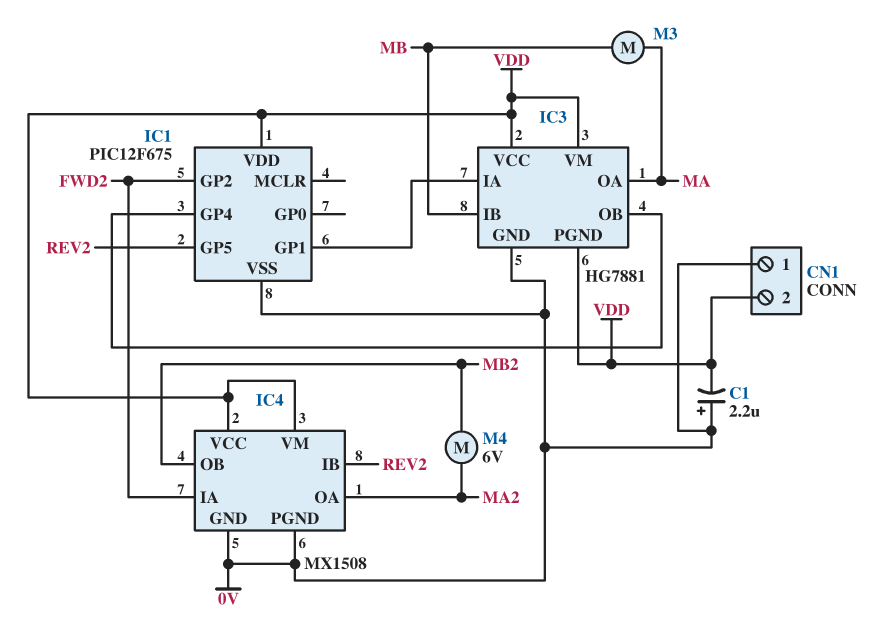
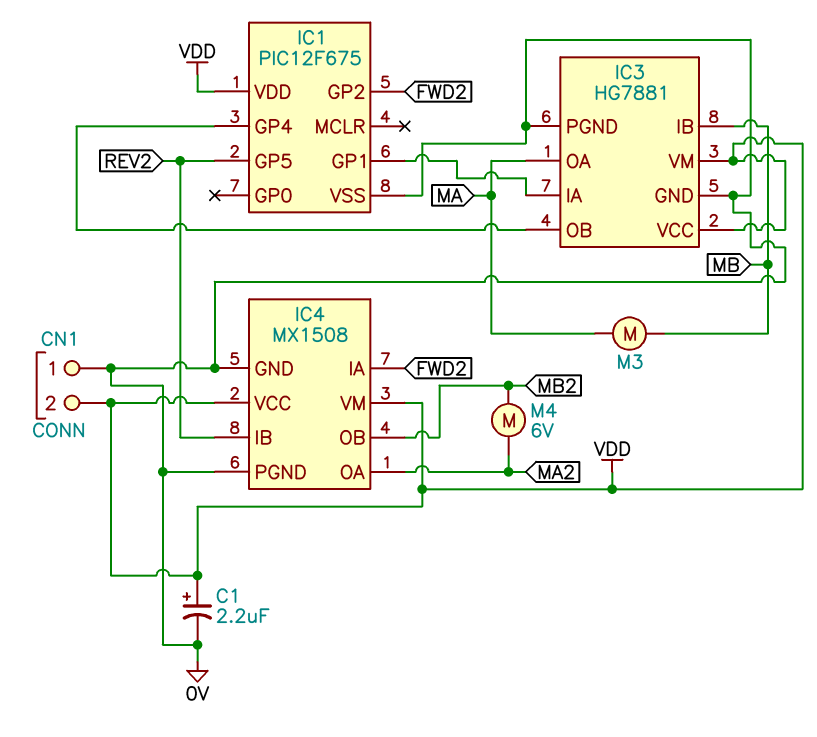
C1: 2.2uF (plus 0V, minus VDD) -> 2.2uF (plus VDD, minus 0V)
IC3 pin PGND: VDD -> 0V

